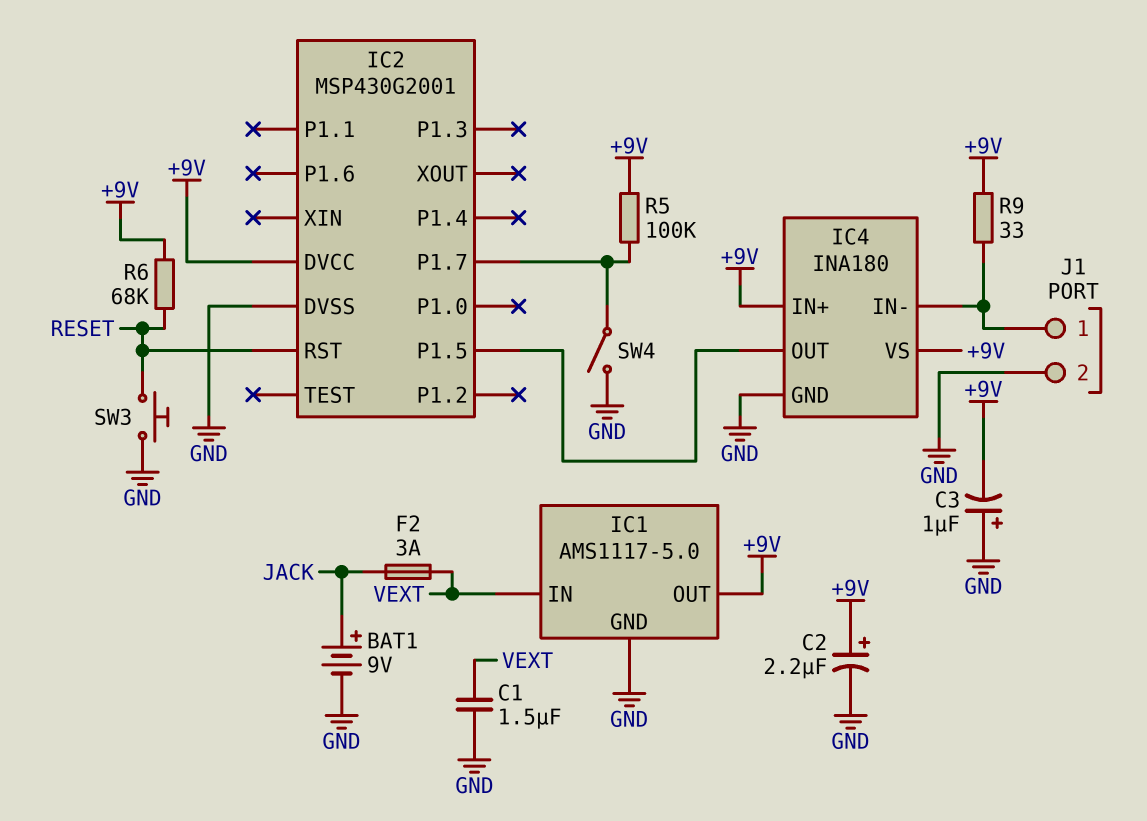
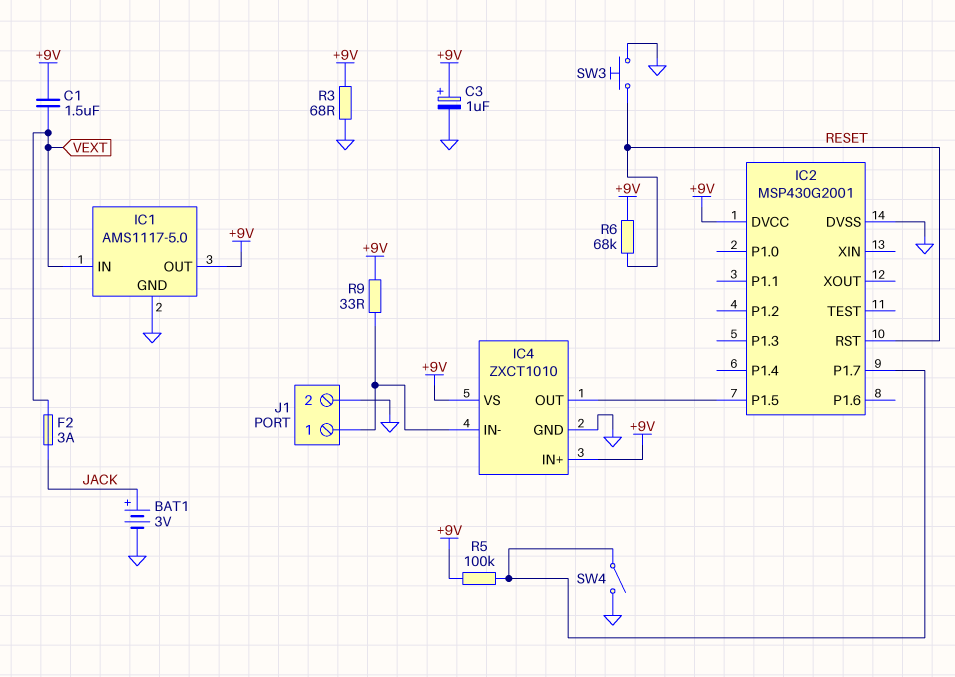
BAT1: 9V (plus JACK, minus GND) -> 3V (plus JACK, minus GND)
C1: 1.5uF (GND, VEXT) -> 1.5uF (+9V, VEXT)
C2: 2.2uF (plus +9V, minus GND) -> none
C3: 1uF (plus GND, minus +9V) -> 1uF (plus +9V, minus GND)
IC4: INA180 -> ZXCT1010
R3: none -> 68 (+9V, GND)

